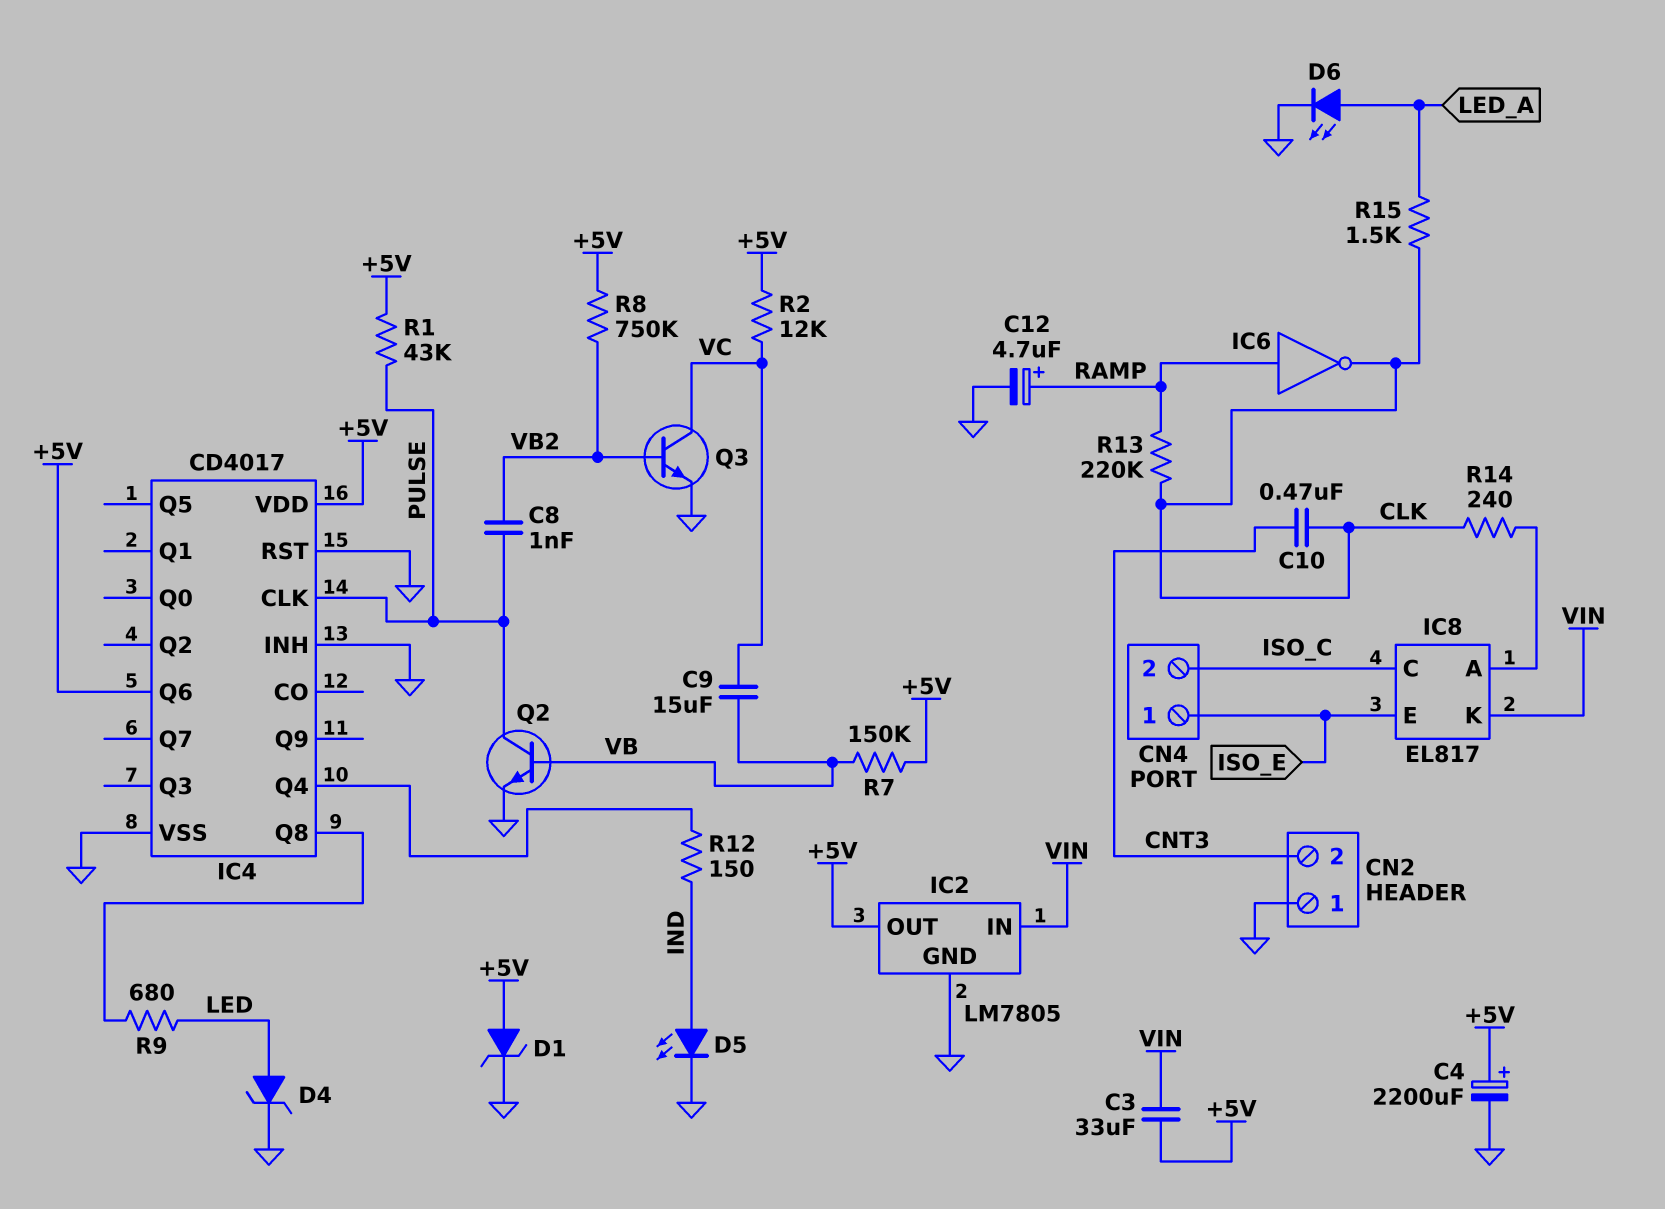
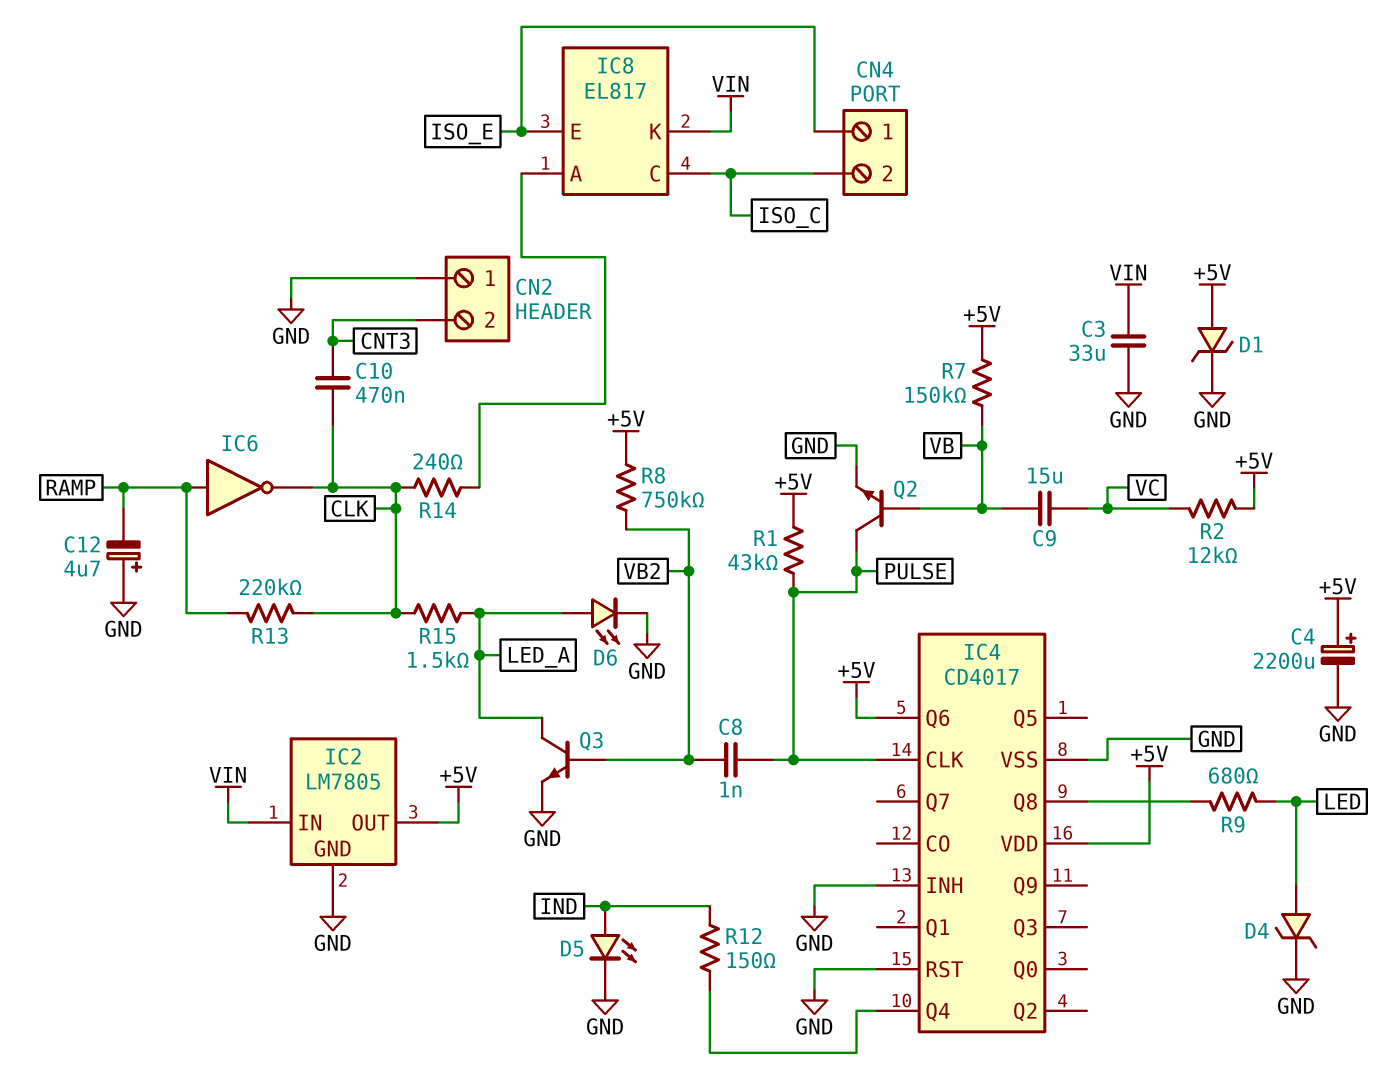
C3: 33uF (+5V, VIN) -> 33uF (GND, VIN)
C12: 4.7uF (plus RAMP, minus GND) -> 4.7uF (plus GND, minus RAMP)
Q3: NPN (B VB2, C VC, E GND) -> NPN (B VB2, C LED_A, E GND)

